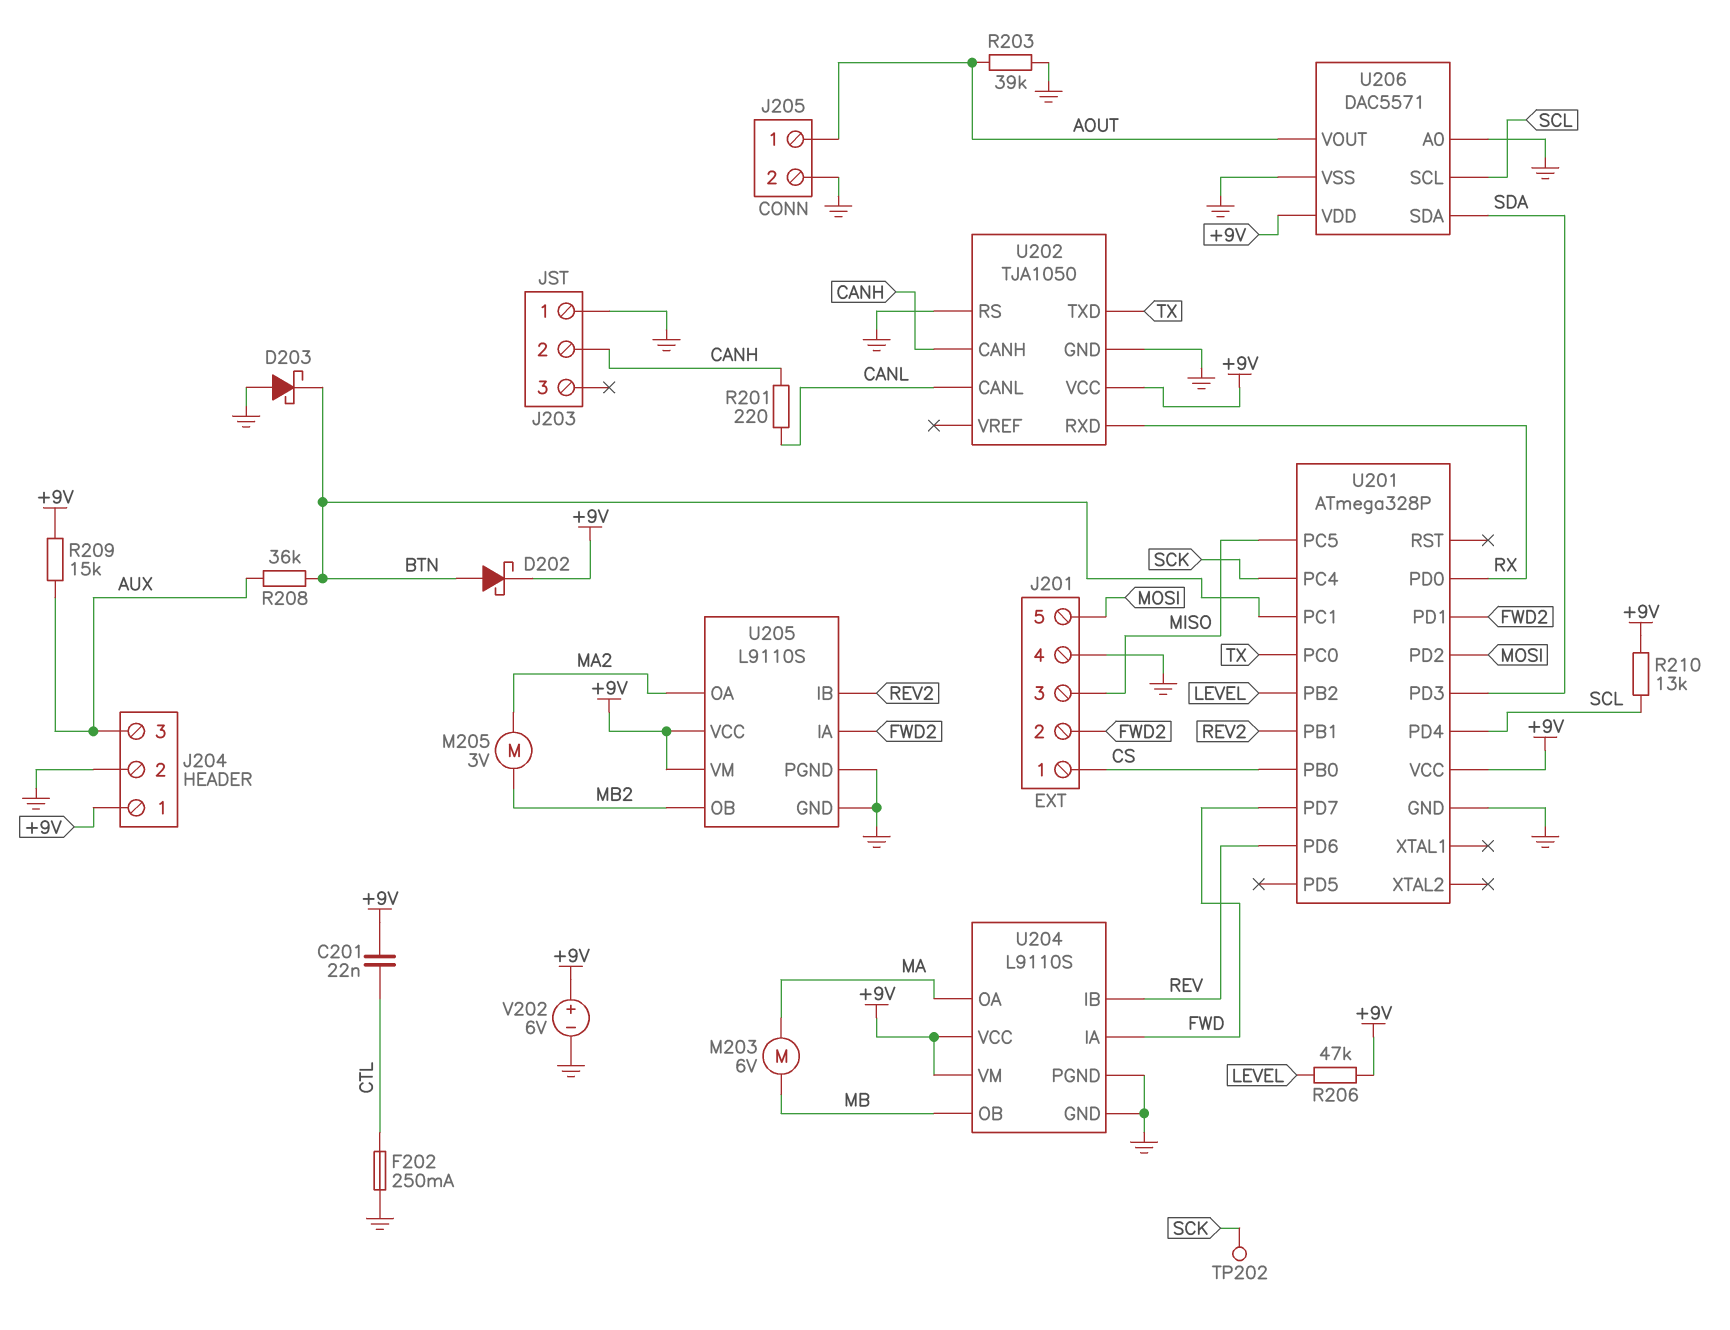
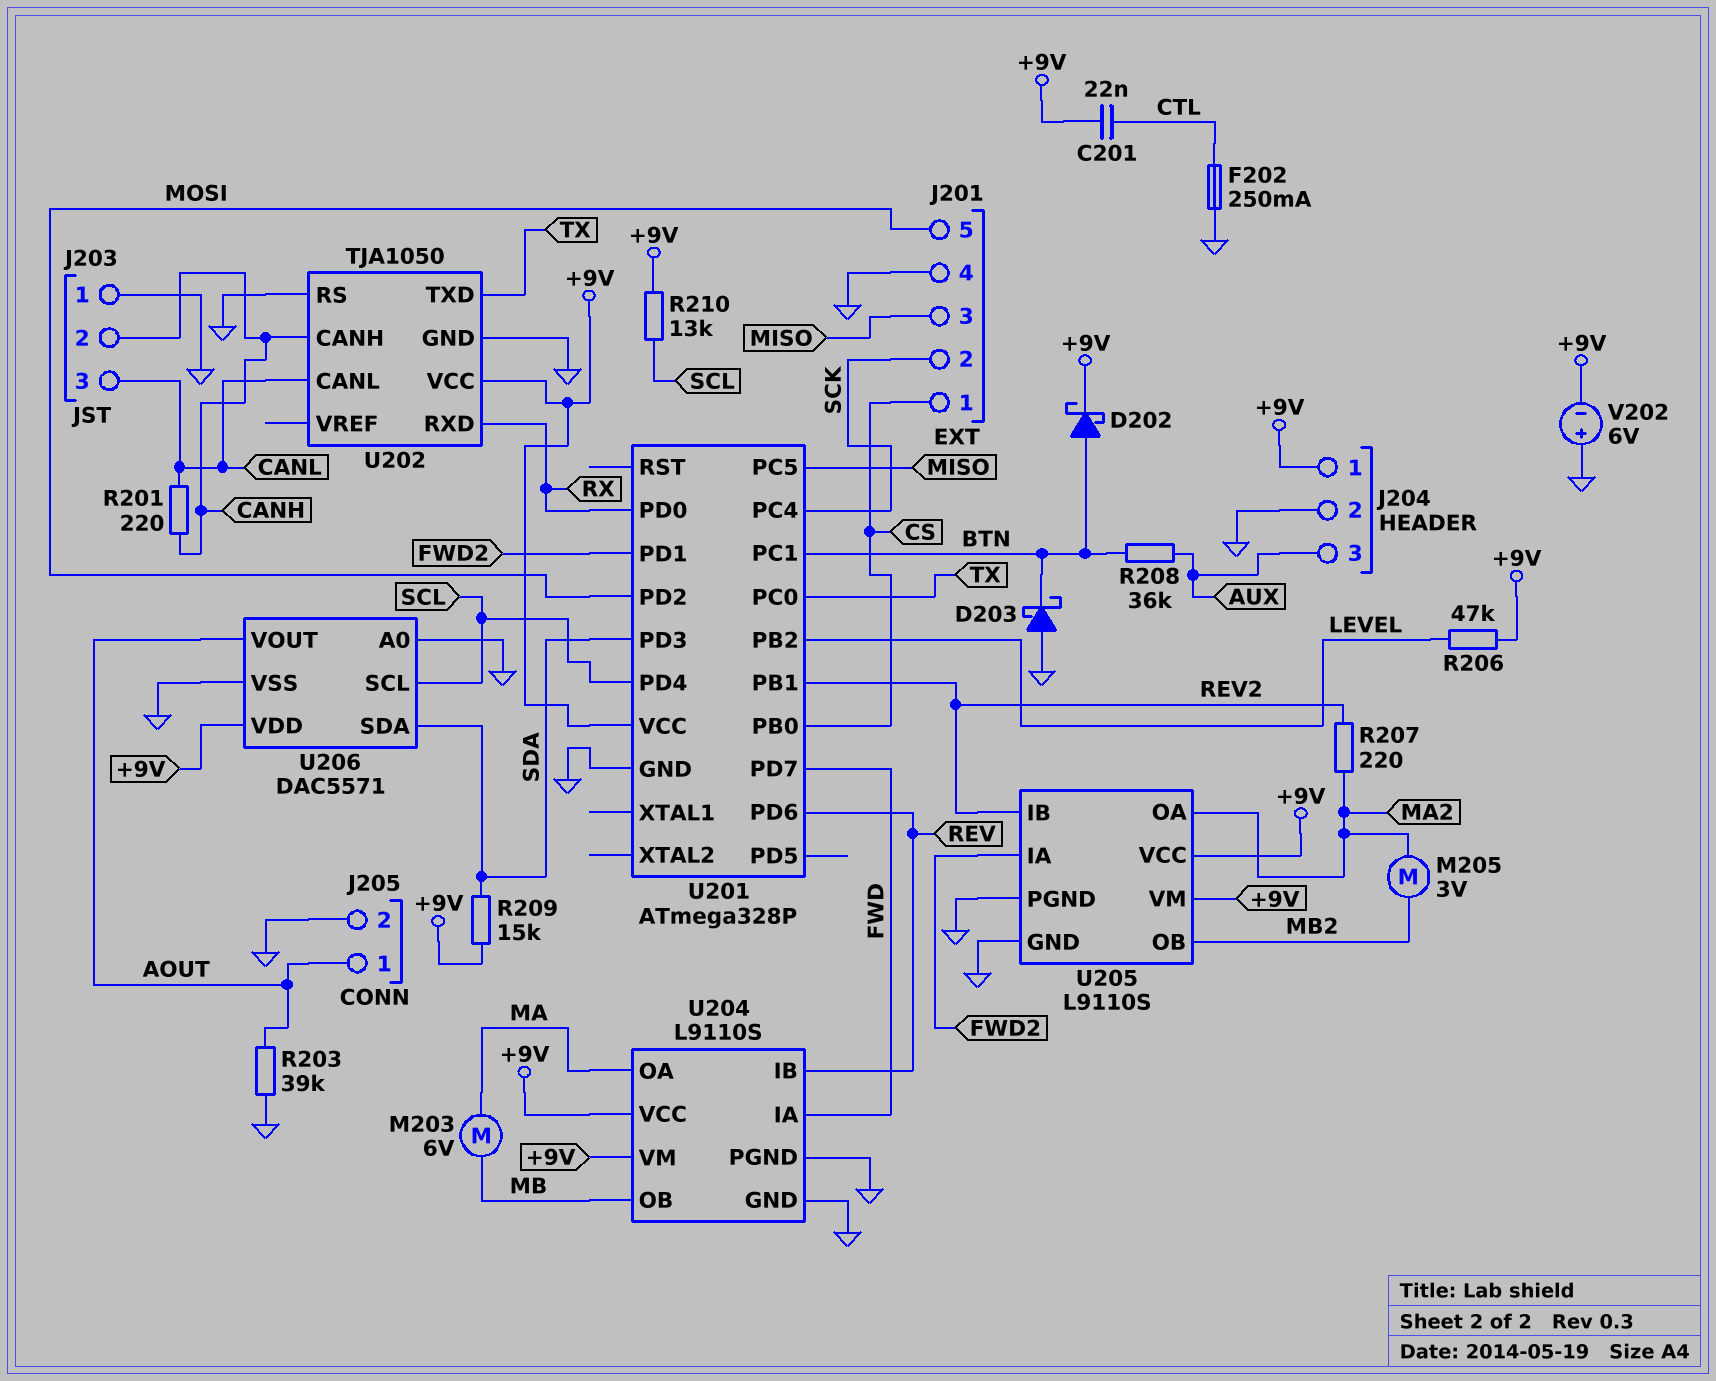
J201 pin 2: FWD2 -> SCK
J203 pin 3: none -> CANL
R207: none -> 220 (MA2, REV2)
R209: 15k (+9V, AUX) -> 15k (+9V, SDA)
TP202: test point (SCK) -> none
V202: 6V (plus +9V, minus GND) -> 6V (plus GND, minus +9V)

